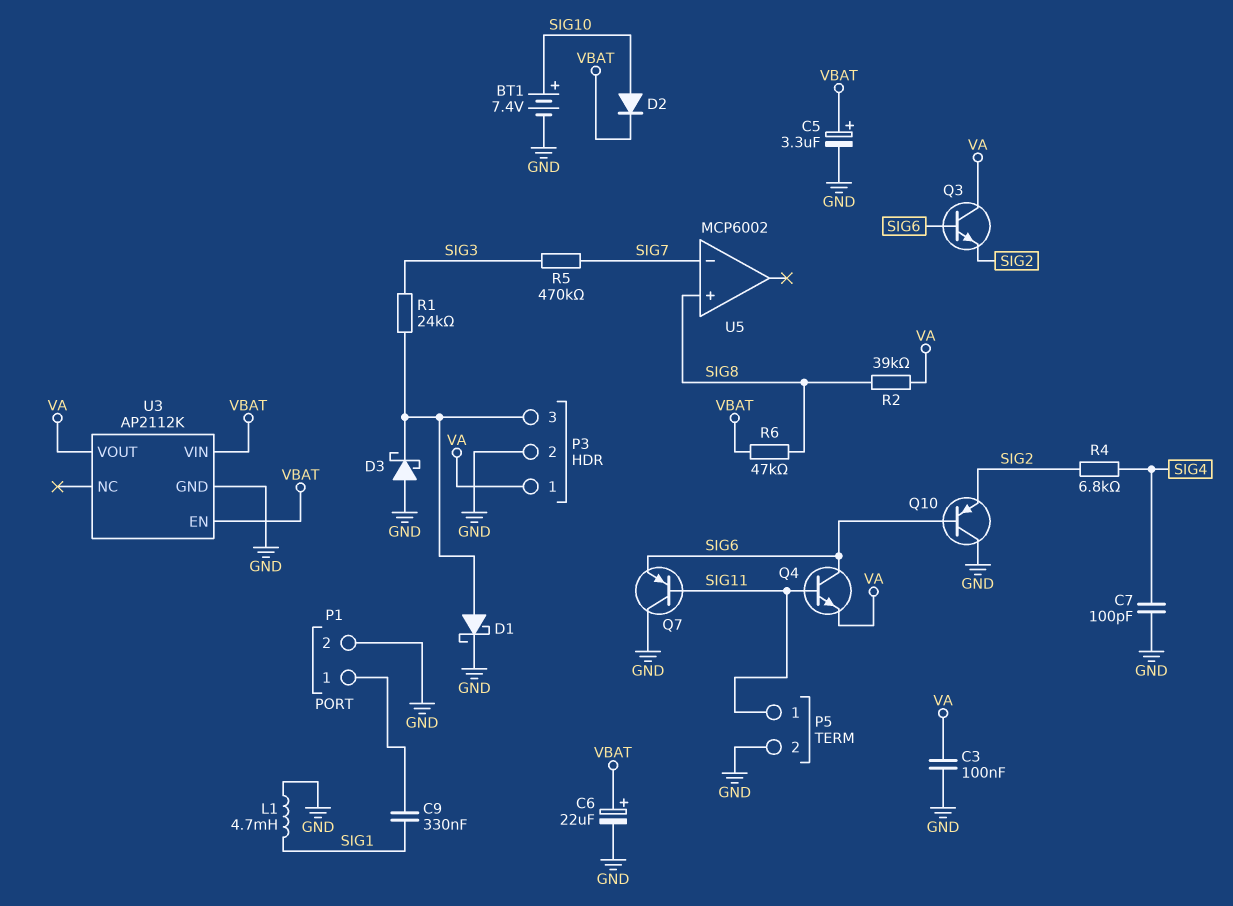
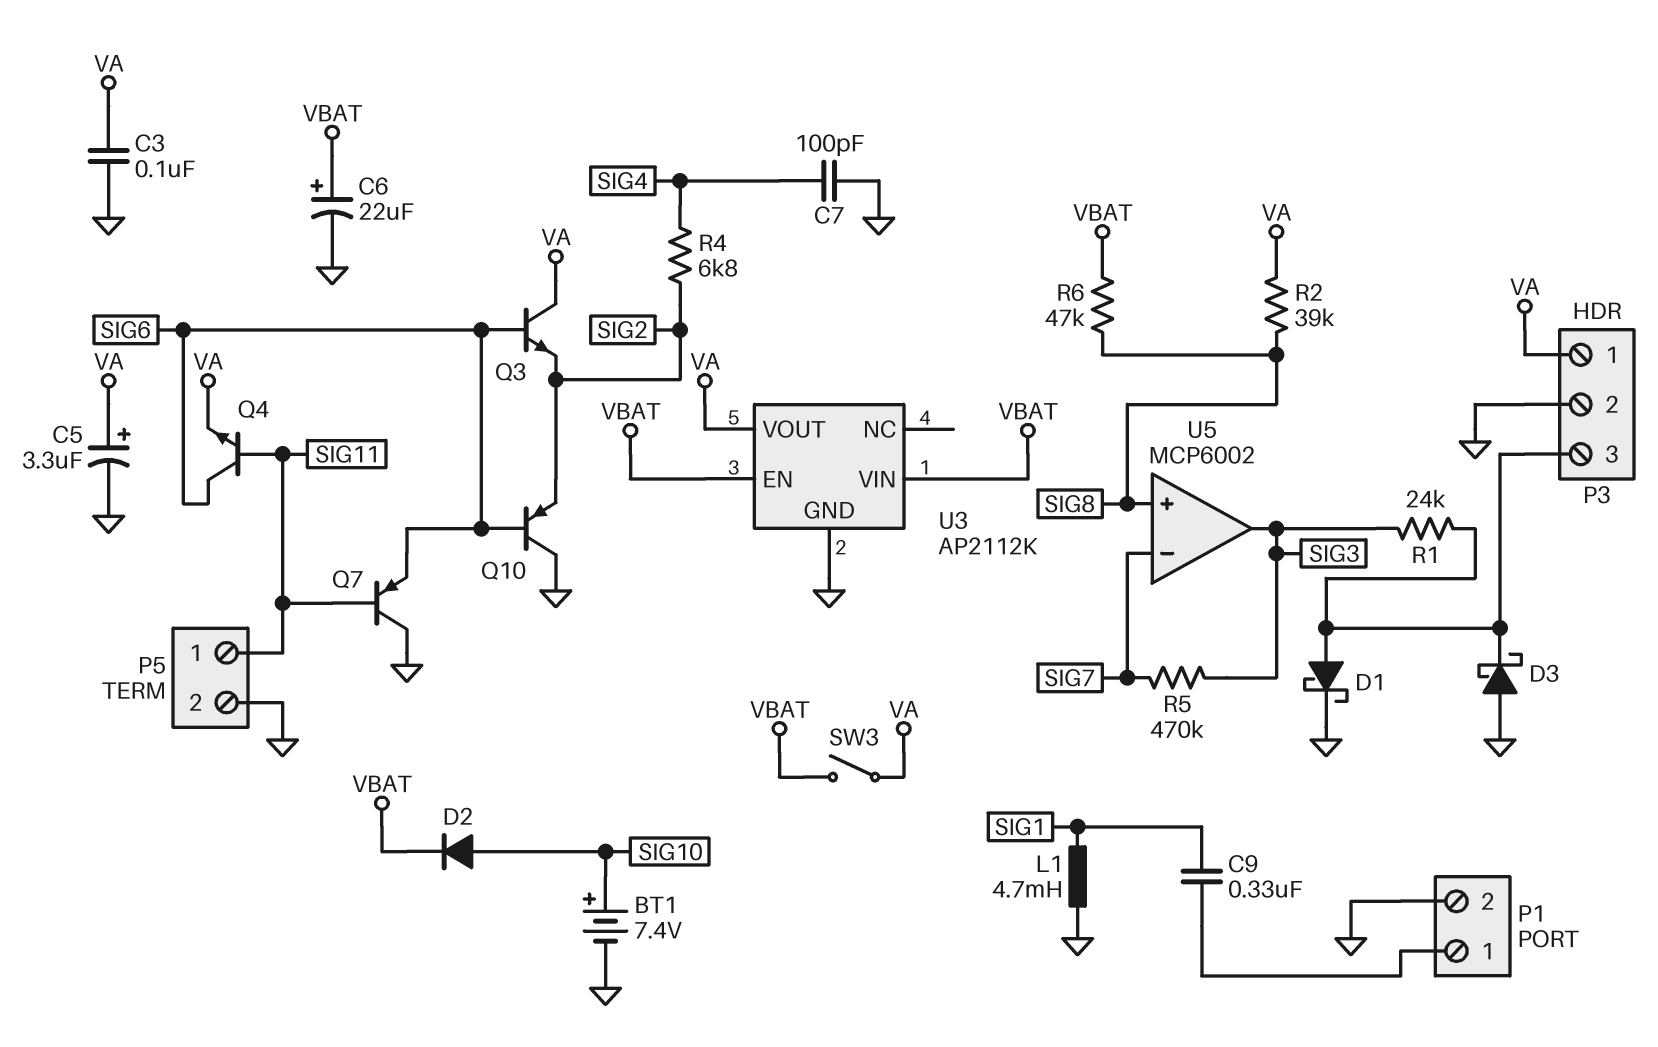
C5: 3.3uF (plus VBAT, minus GND) -> 3.3uF (plus VA, minus GND)
SW3: none -> switch (VA, VBAT)
U5 pin out: none -> SIG3

